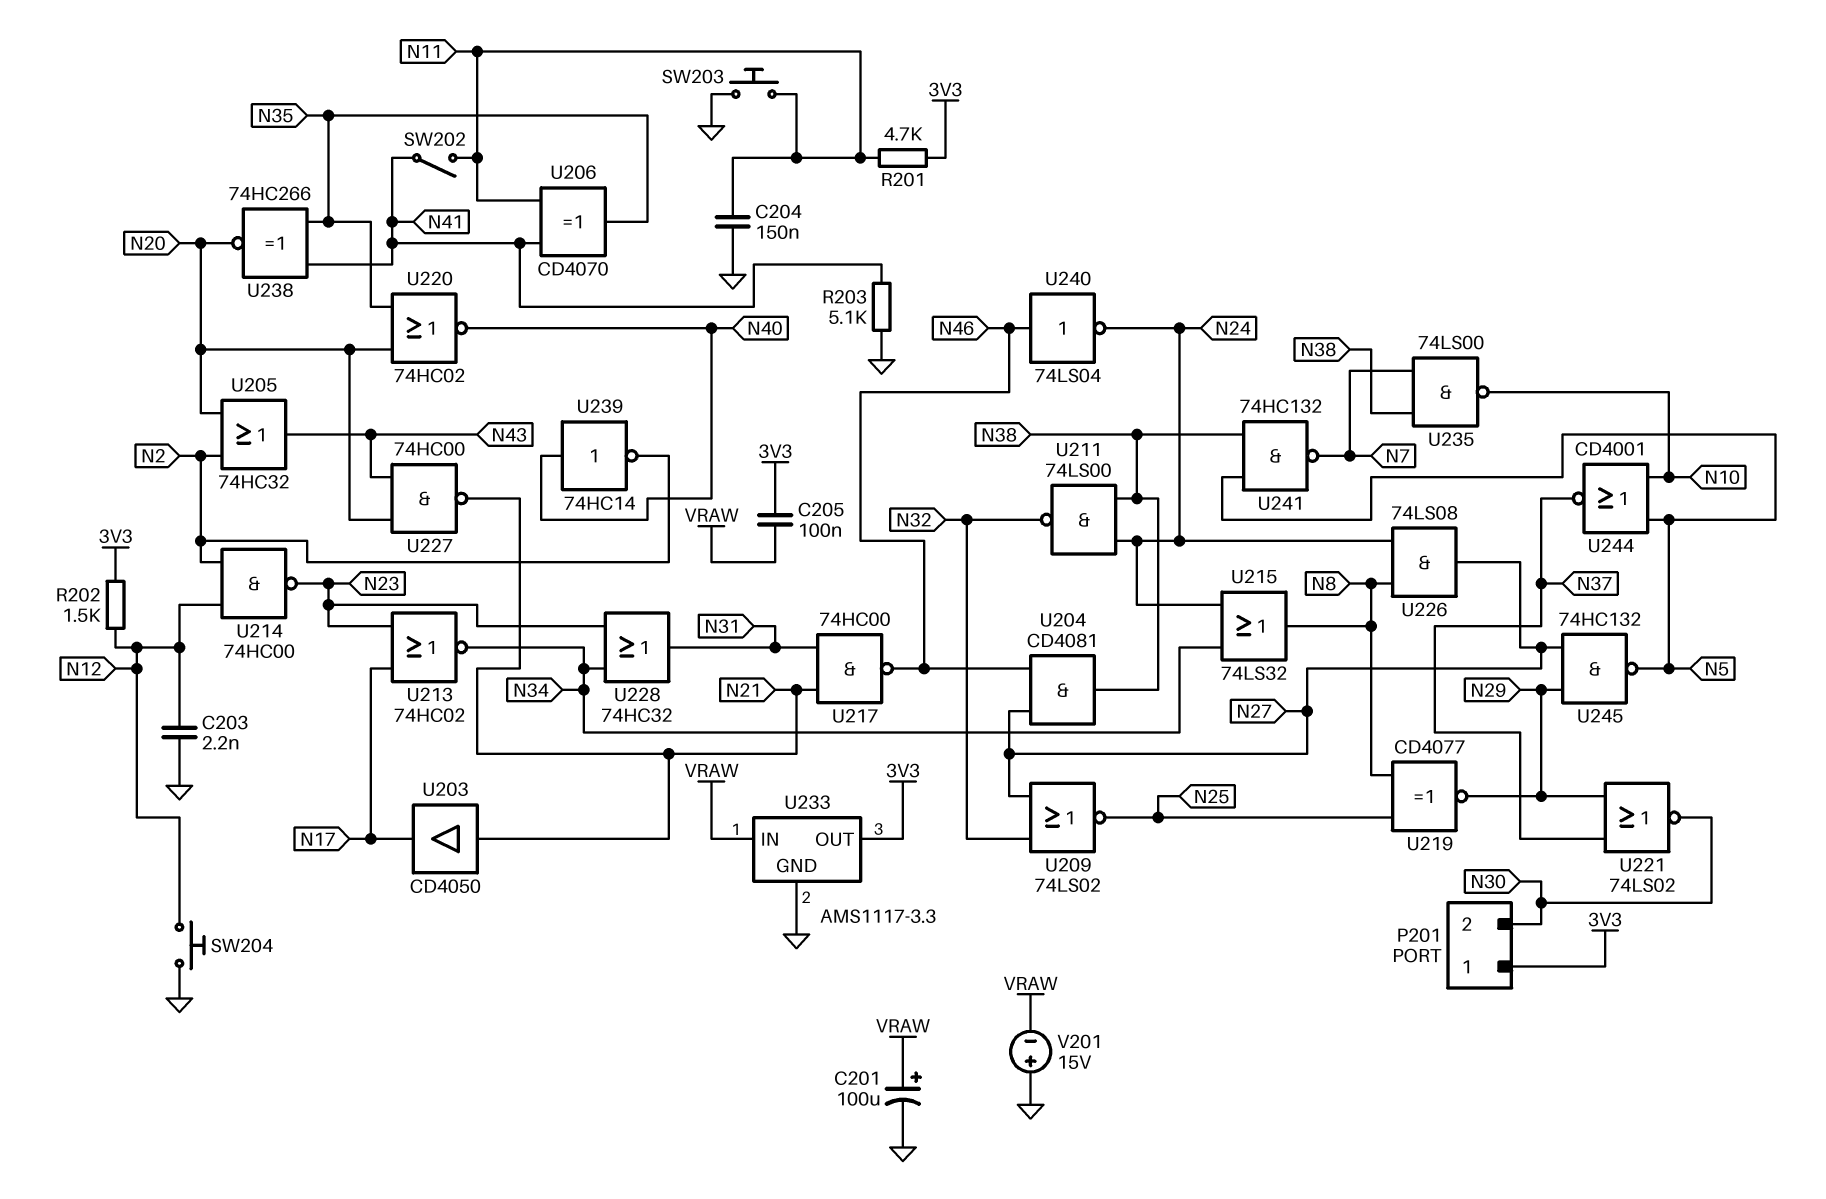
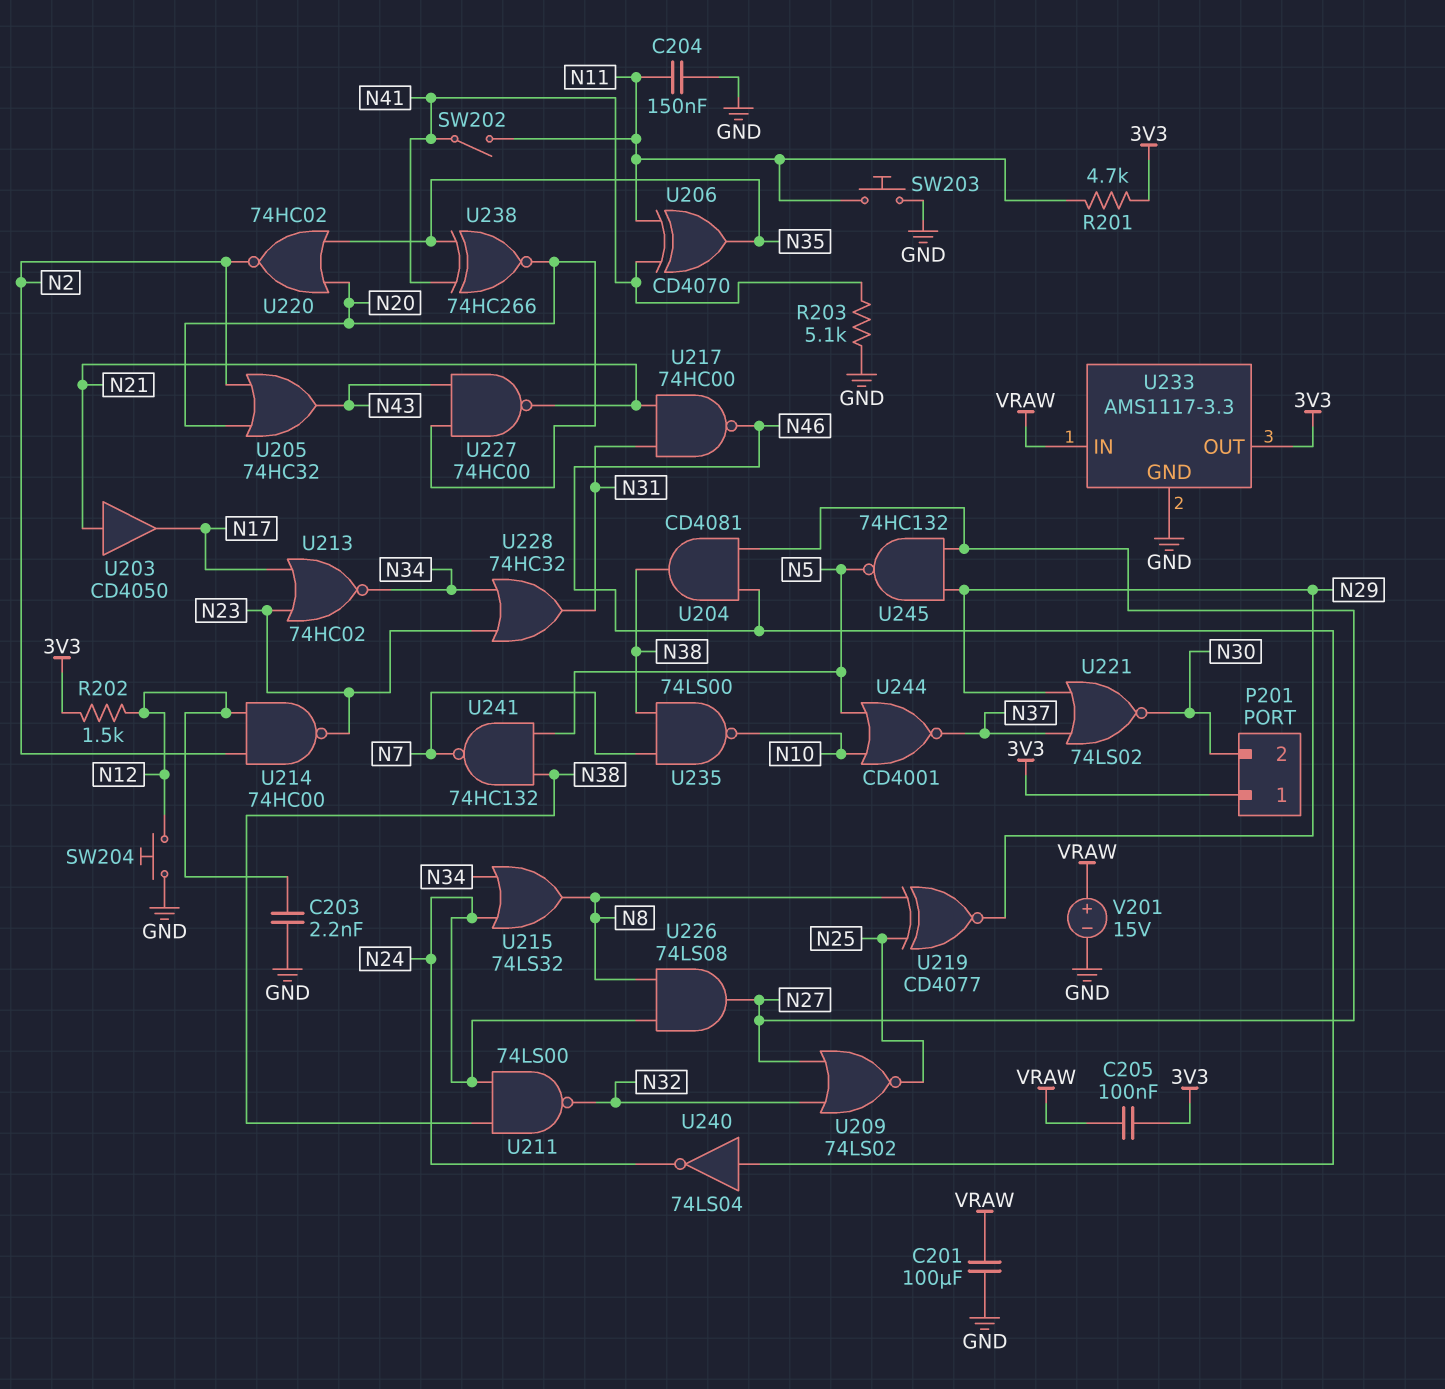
C201: 100uF (plus VRAW, minus GND) -> 100uF (GND, VRAW)
U220: NOR 74HC02 (in N20, in N35, out N40) -> NOR 74HC02 (in N20, in N35, out N2)
U239: NOT 74HC14 (in N40, out N2) -> none
V201: 15V (plus GND, minus VRAW) -> 15V (plus VRAW, minus GND)

